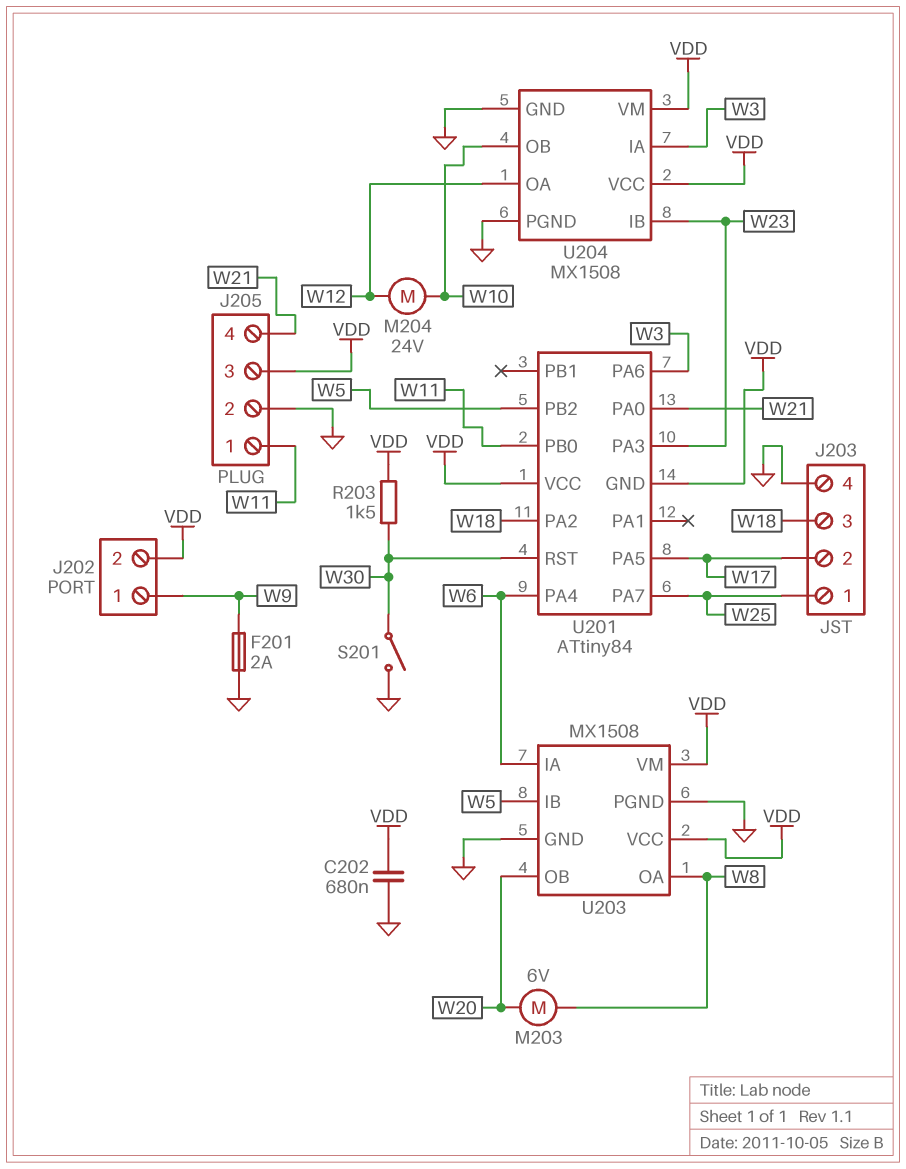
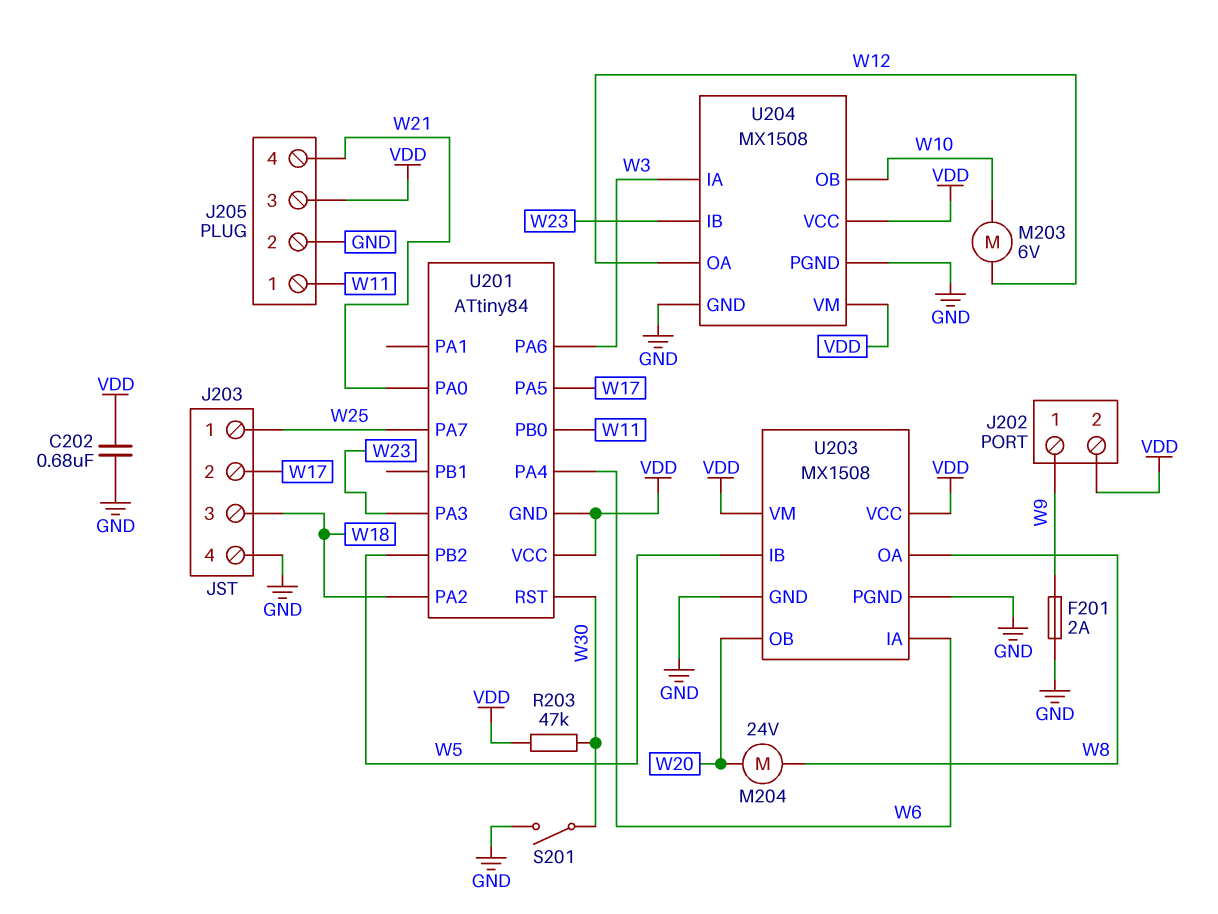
M203: motor 6V (W8, W20) -> motor 6V (W10, W12)
M204: motor 24V (W10, W12) -> motor 24V (W8, W20)
R203: 1.5k (VDD, W30) -> 47k (VDD, W30)

